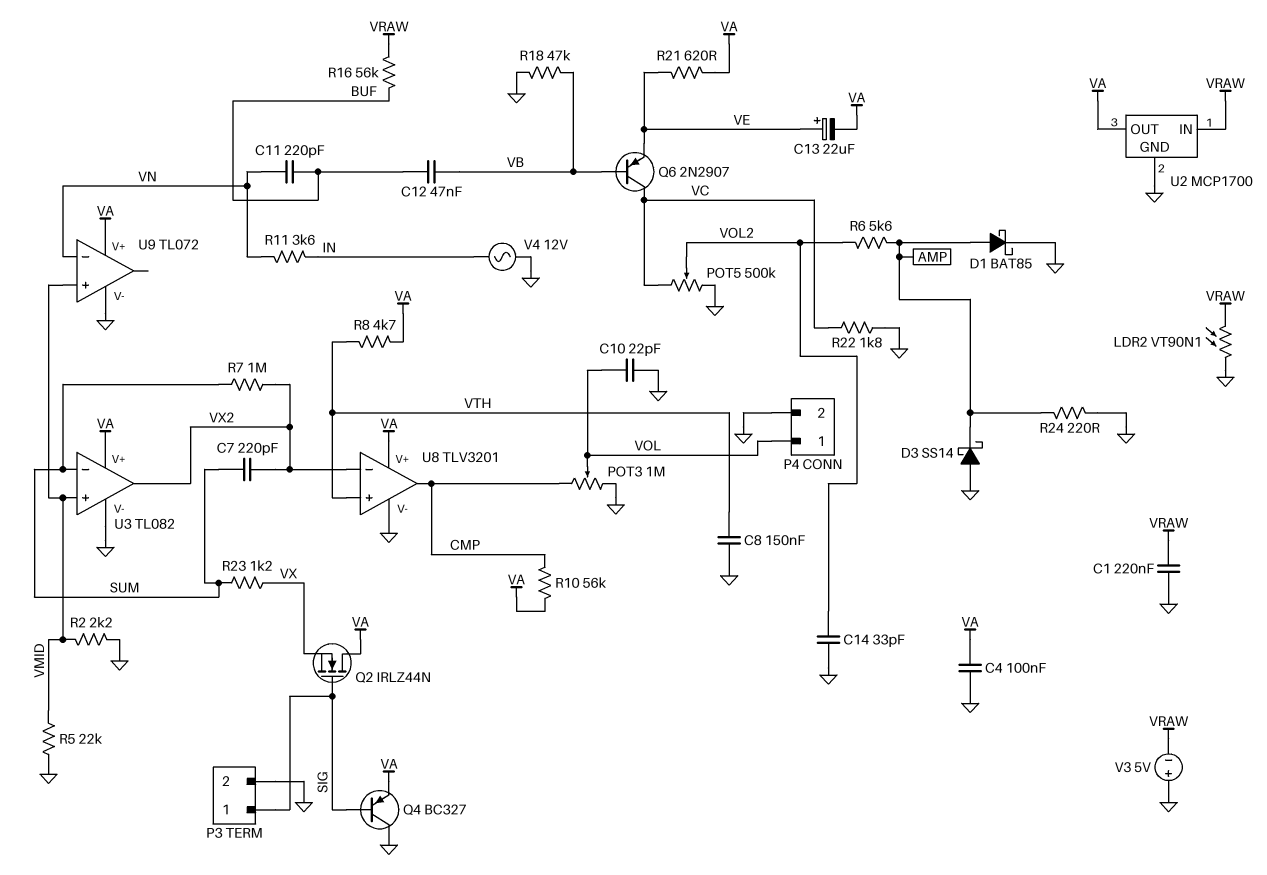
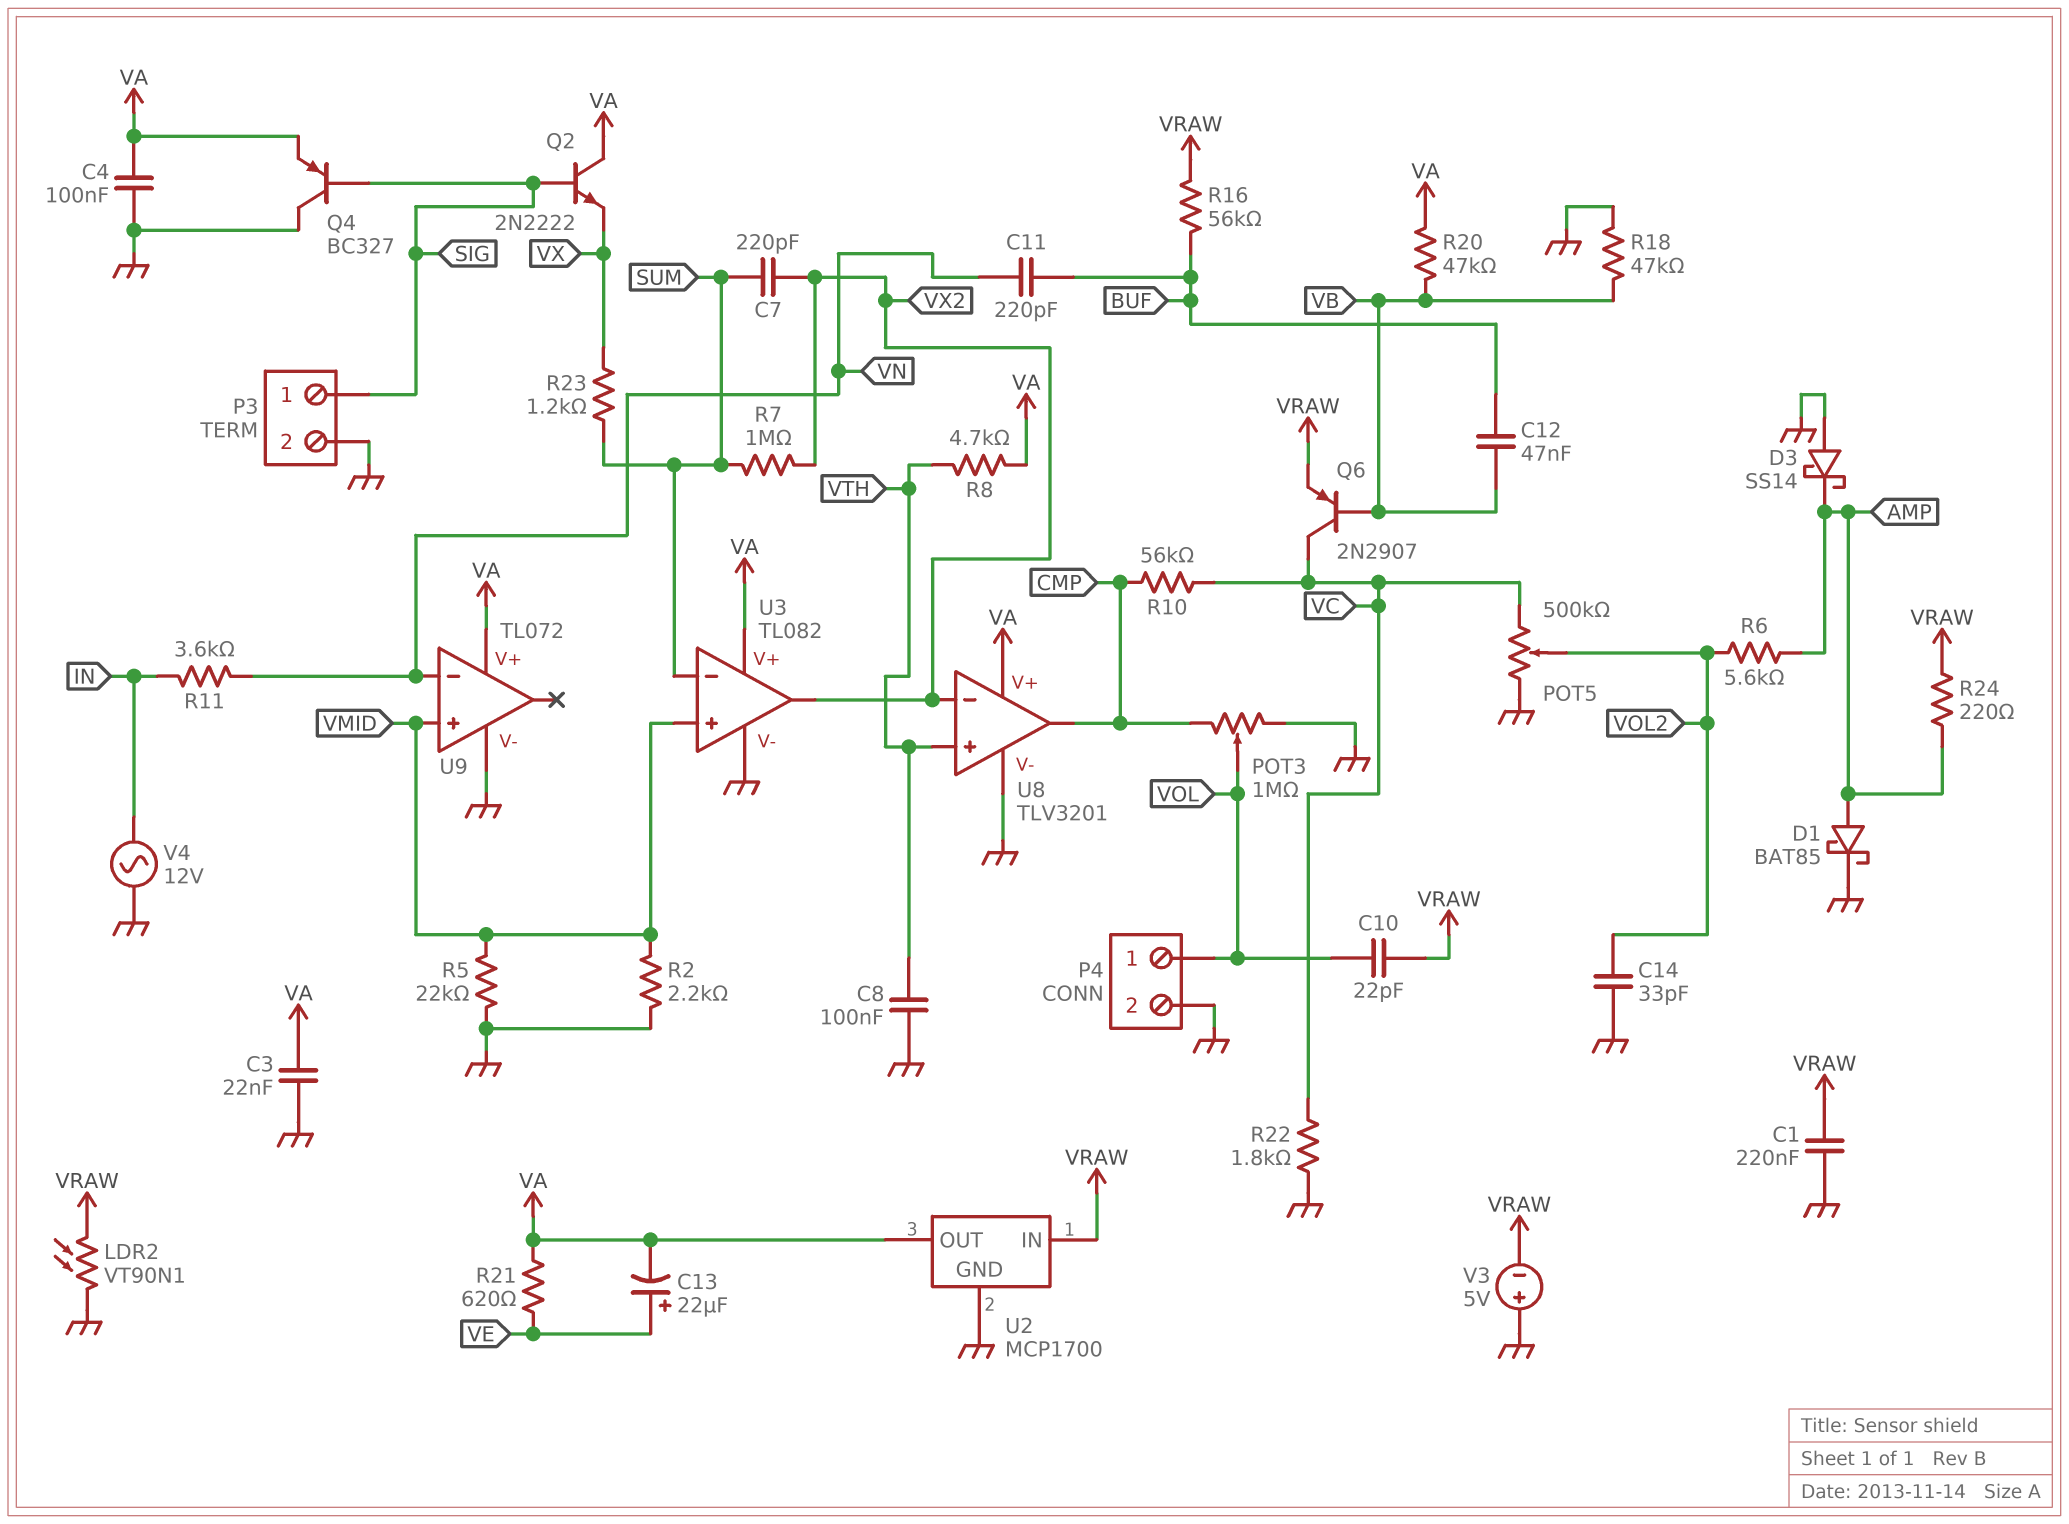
C3: none -> 22nF (GND, VA)
C8: 150nF (GND, VTH) -> 100nF (GND, VTH)
C10: 22pF (GND, VOL) -> 22pF (VOL, VRAW)
Q2: NMOS IRLZ44N (G SIG, D VA, S VX) -> NPN 2N2222 (B SIG, C VA, E VX)
Q6: PNP 2N2907 (B VB, C VC, E VE) -> PNP 2N2907 (B VB, C VC, E VRAW)
R10: 56k (CMP, VA) -> 56k (CMP, VC)
R20: none -> 47k (VA, VB)
R24: 220 (AMP, GND) -> 220 (AMP, VRAW)

